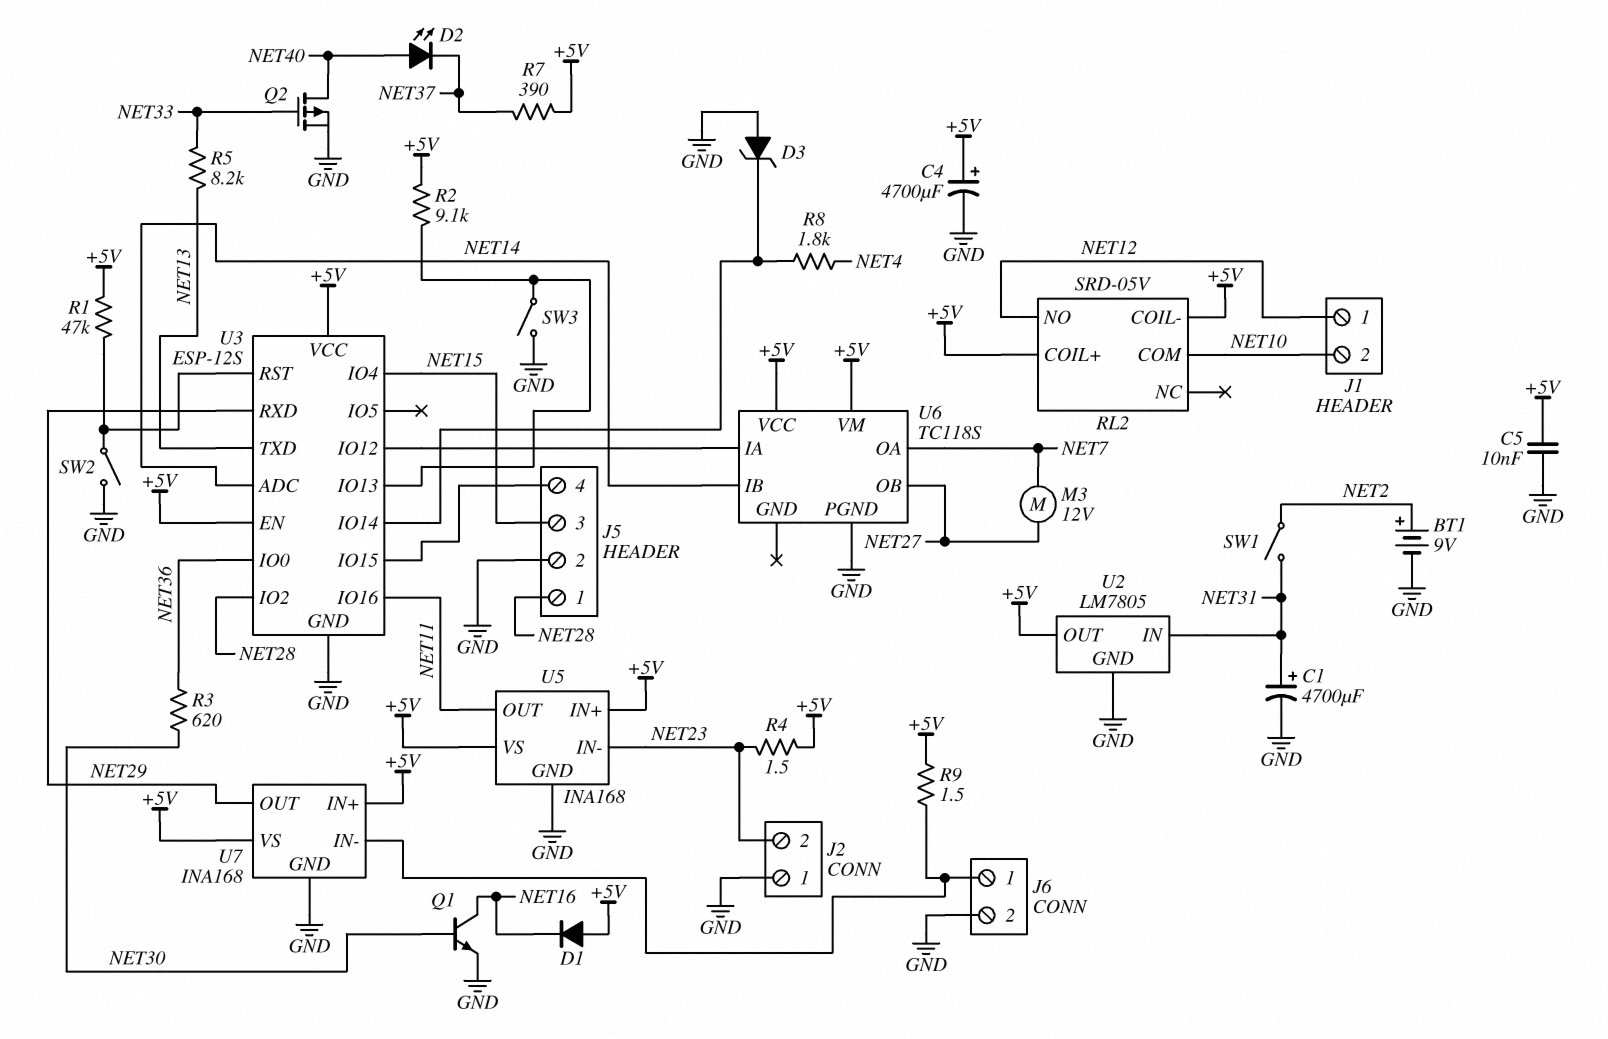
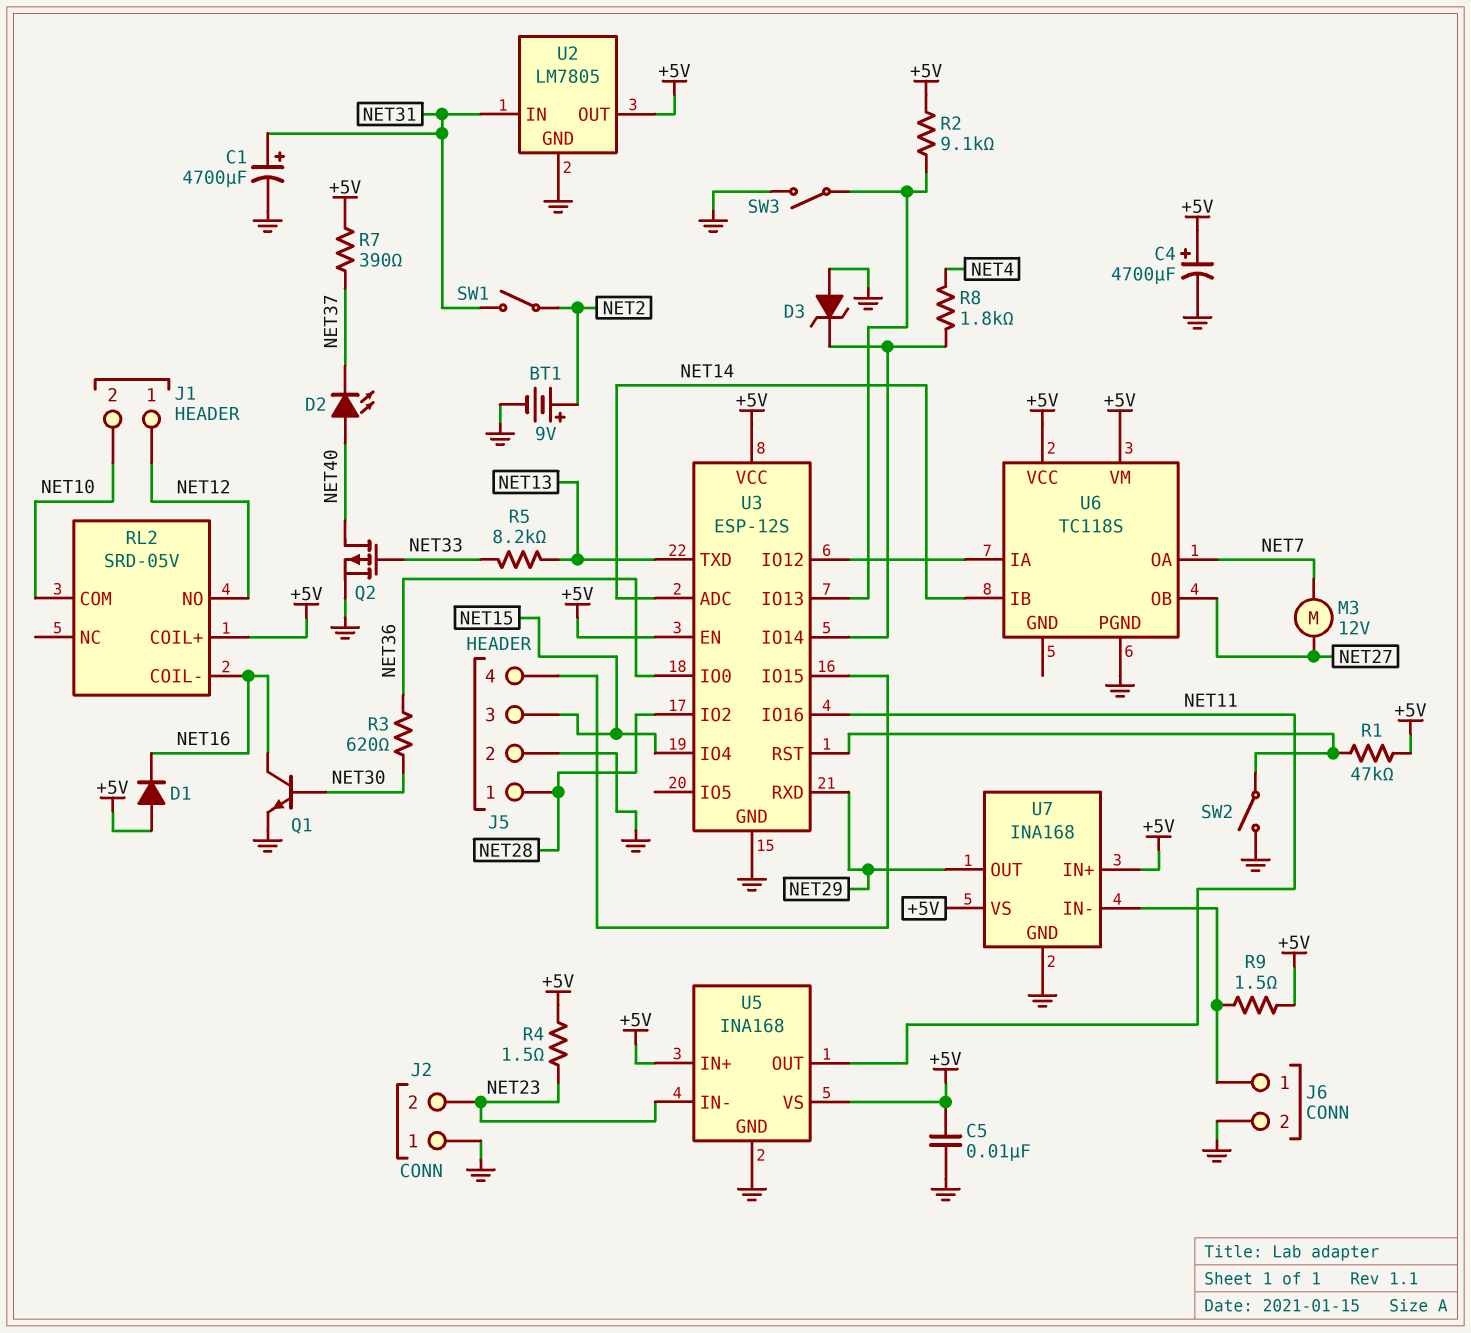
RL2 pin COIL-: +5V -> NET16

